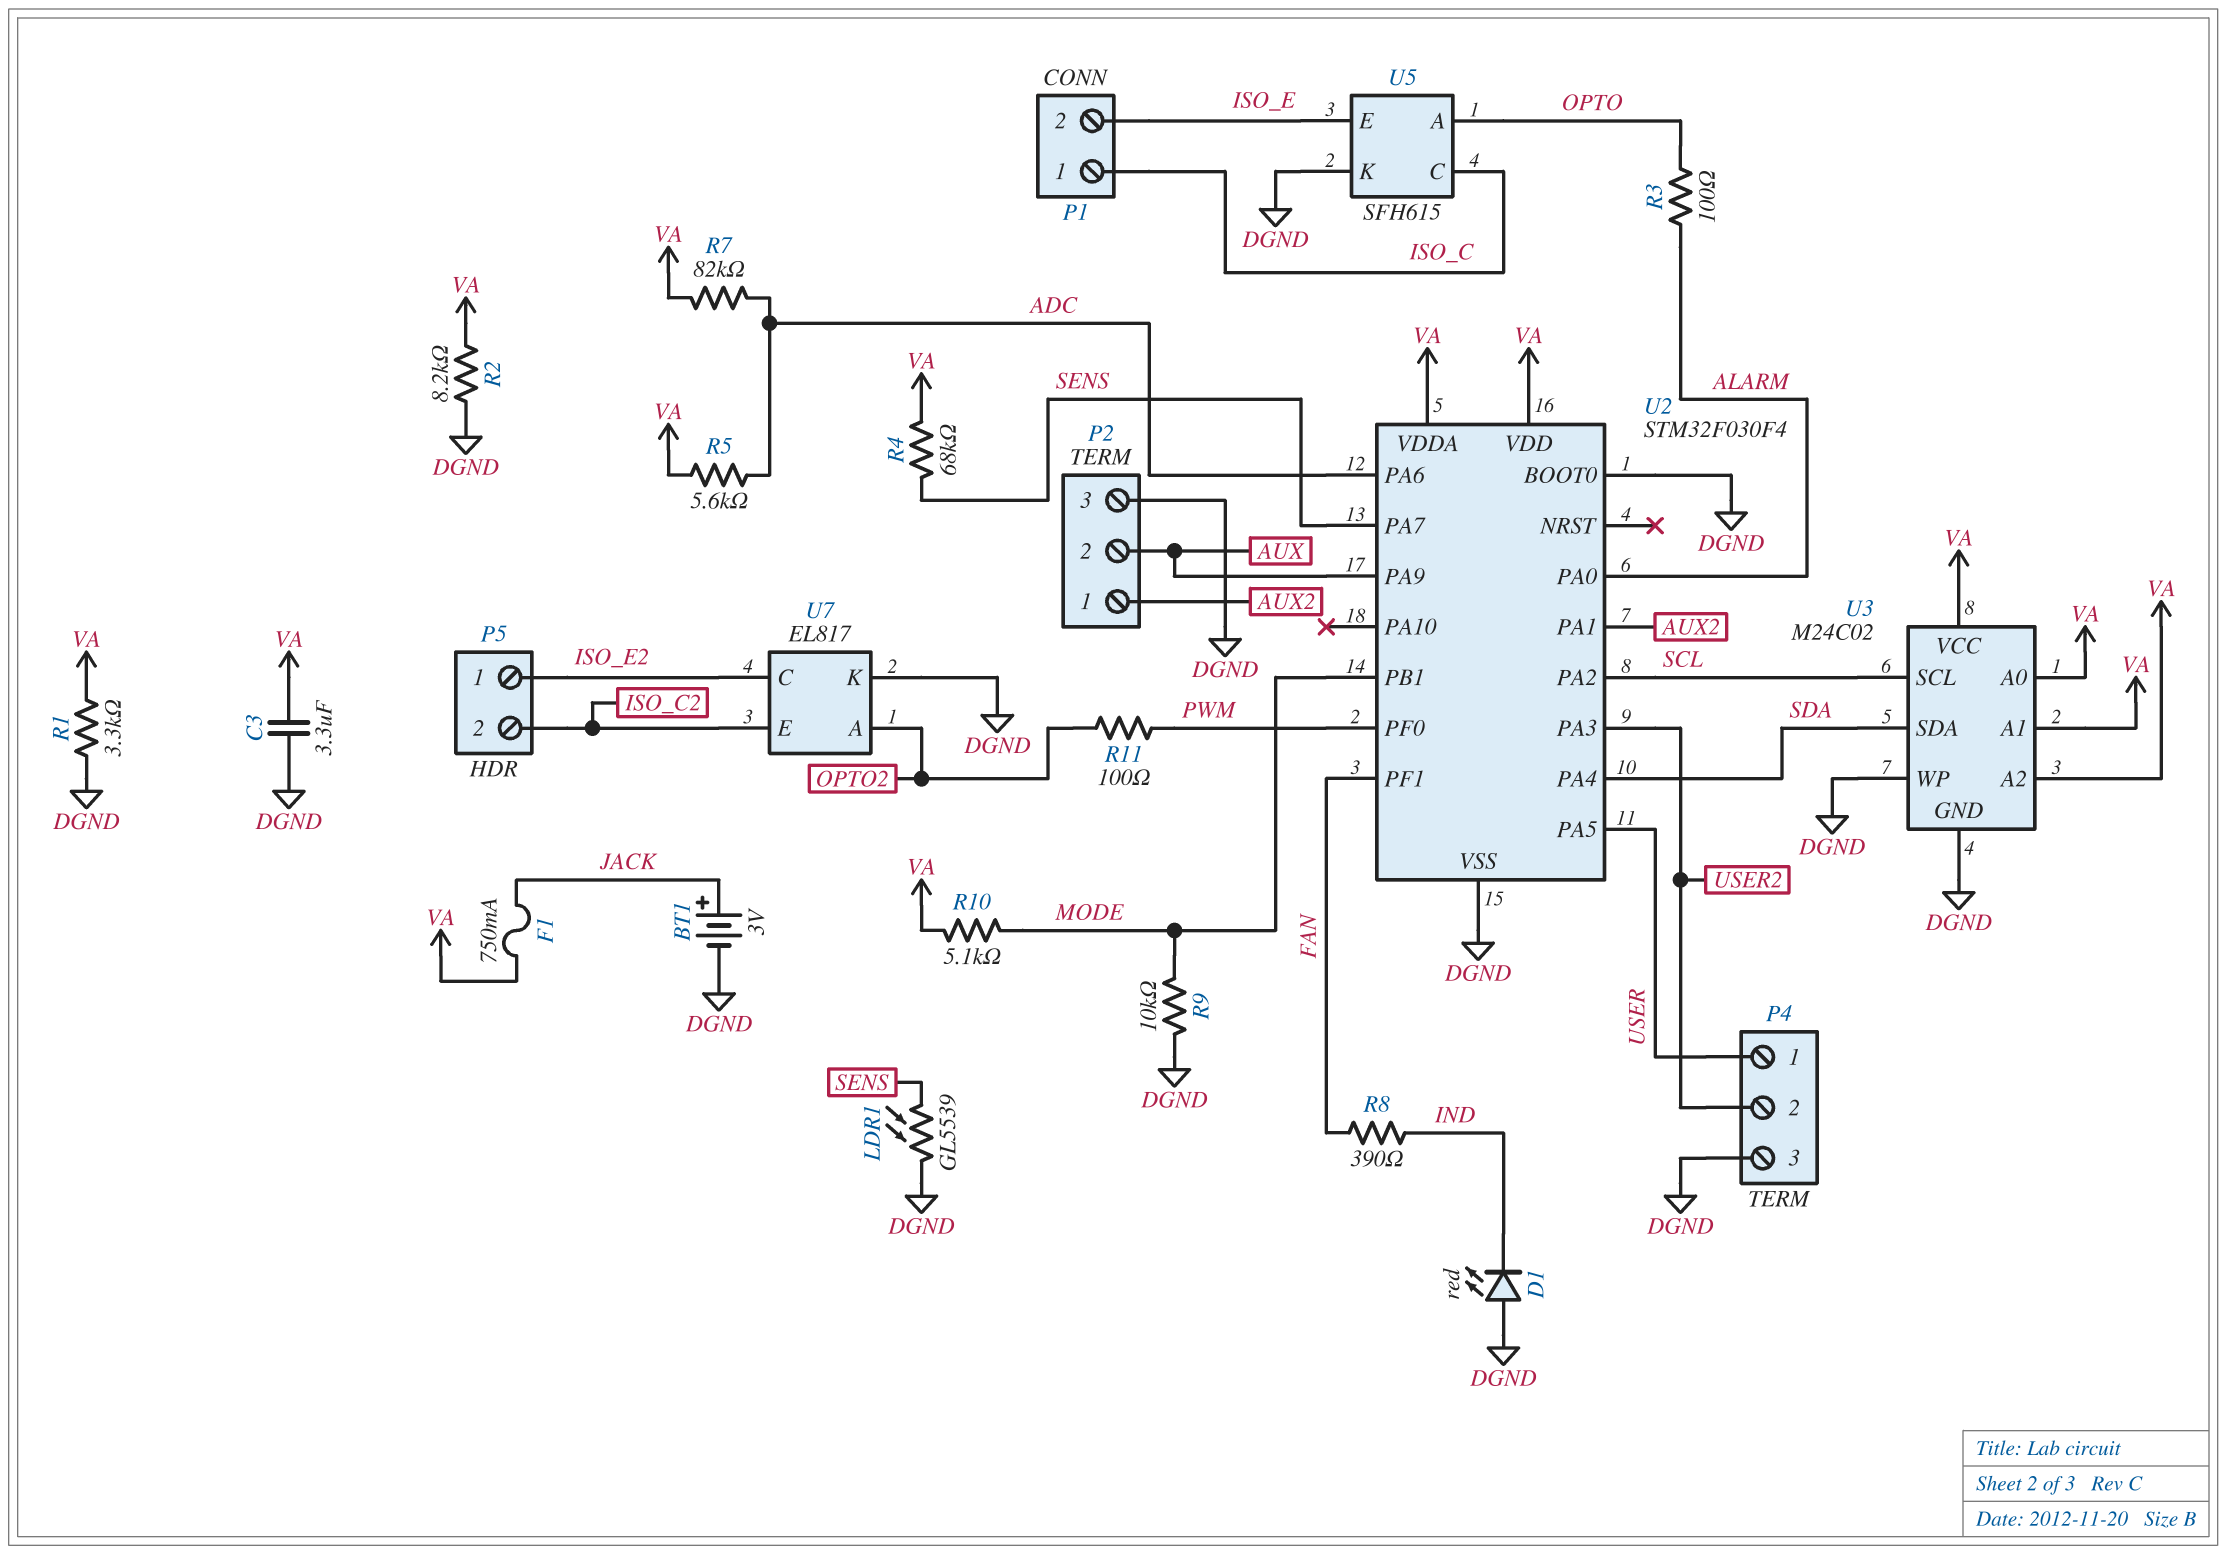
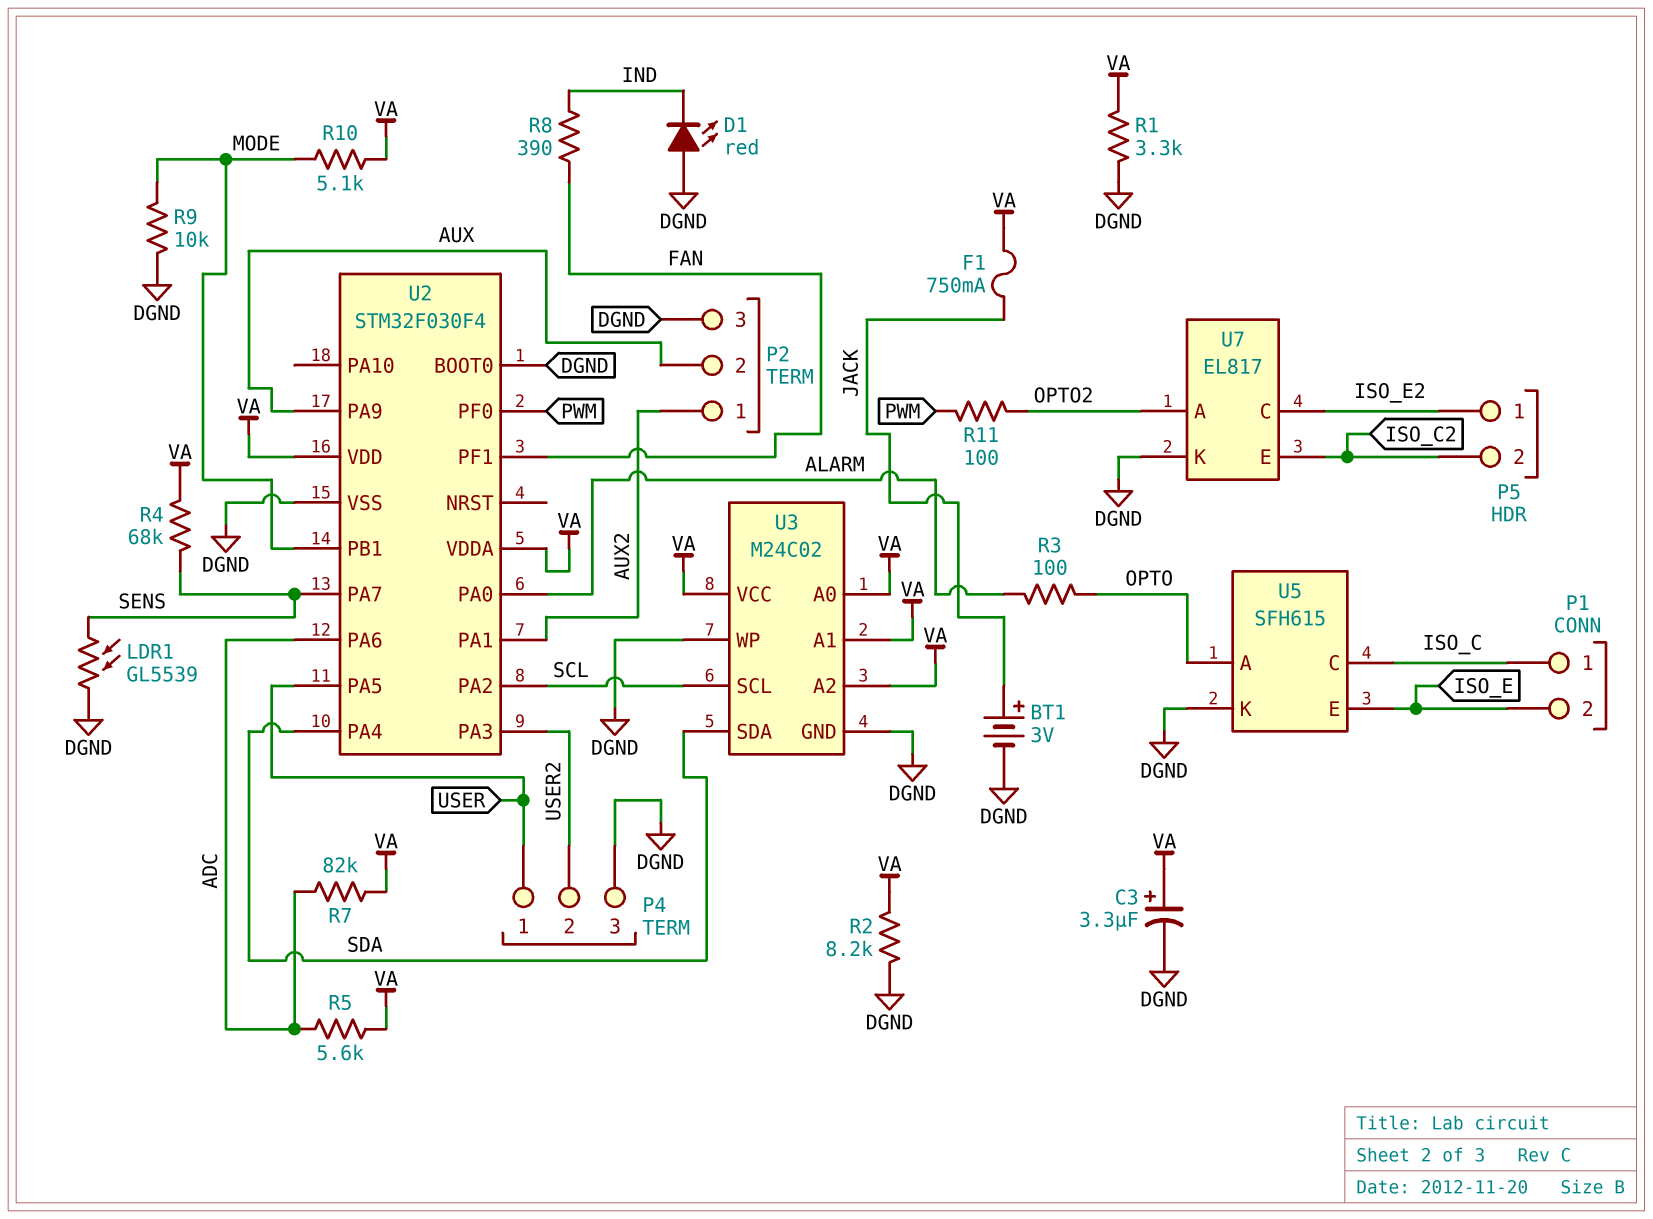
C3: 3.3uF (DGND, VA) -> 3.3uF (plus VA, minus DGND)

